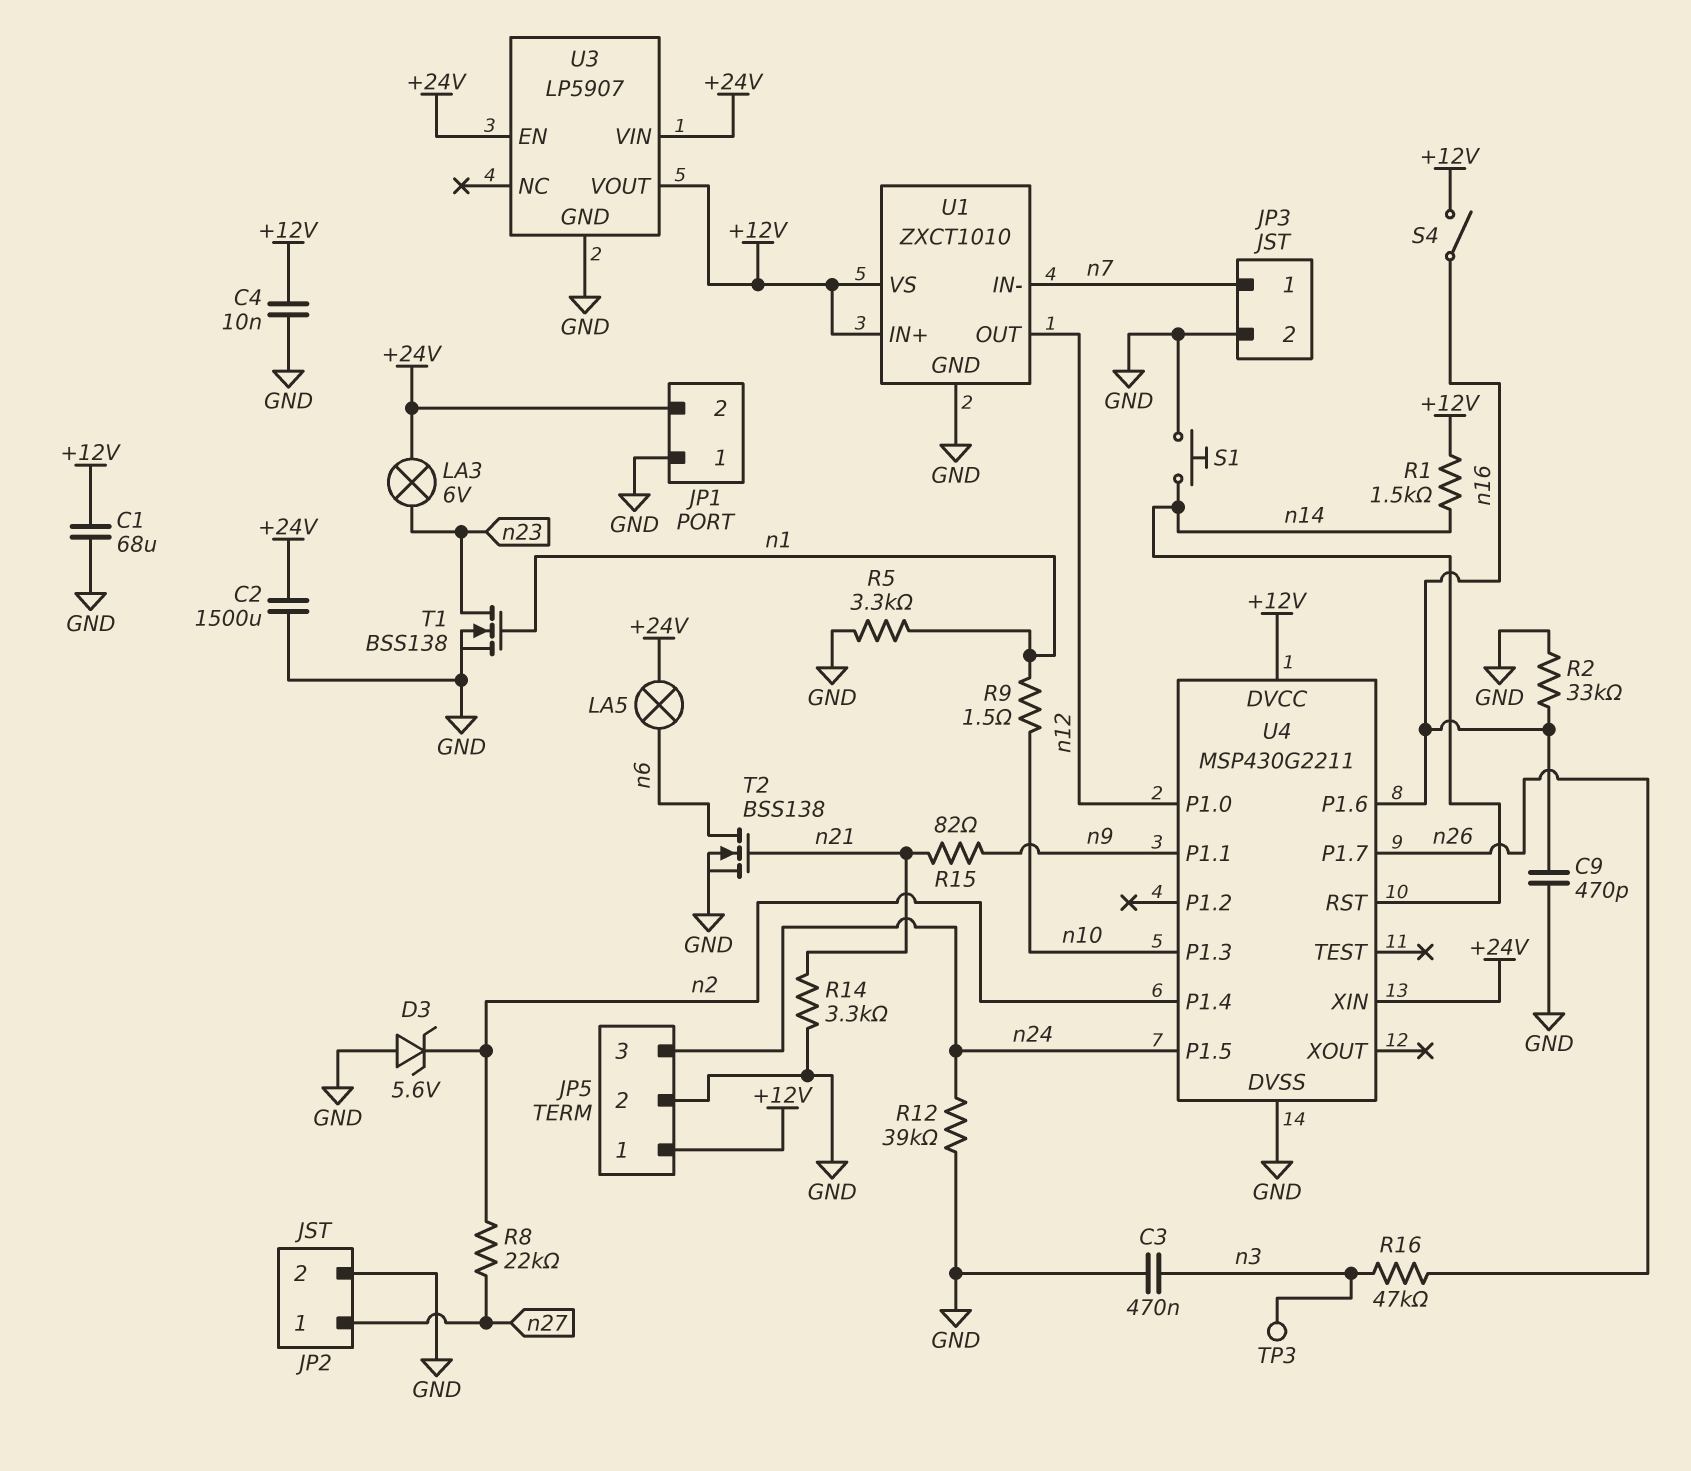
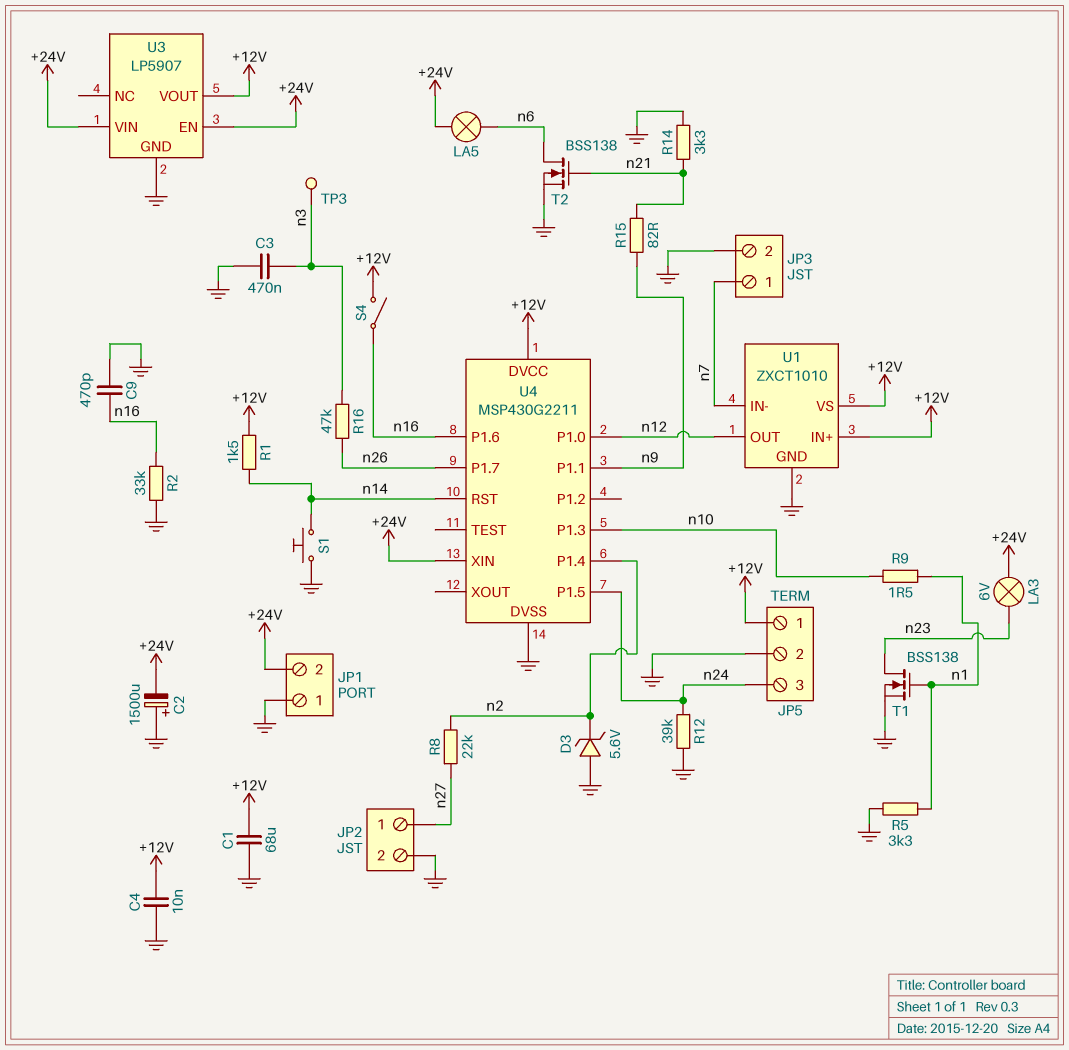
C2: 1500uF (+24V, GND) -> 1500uF (plus GND, minus +24V)

